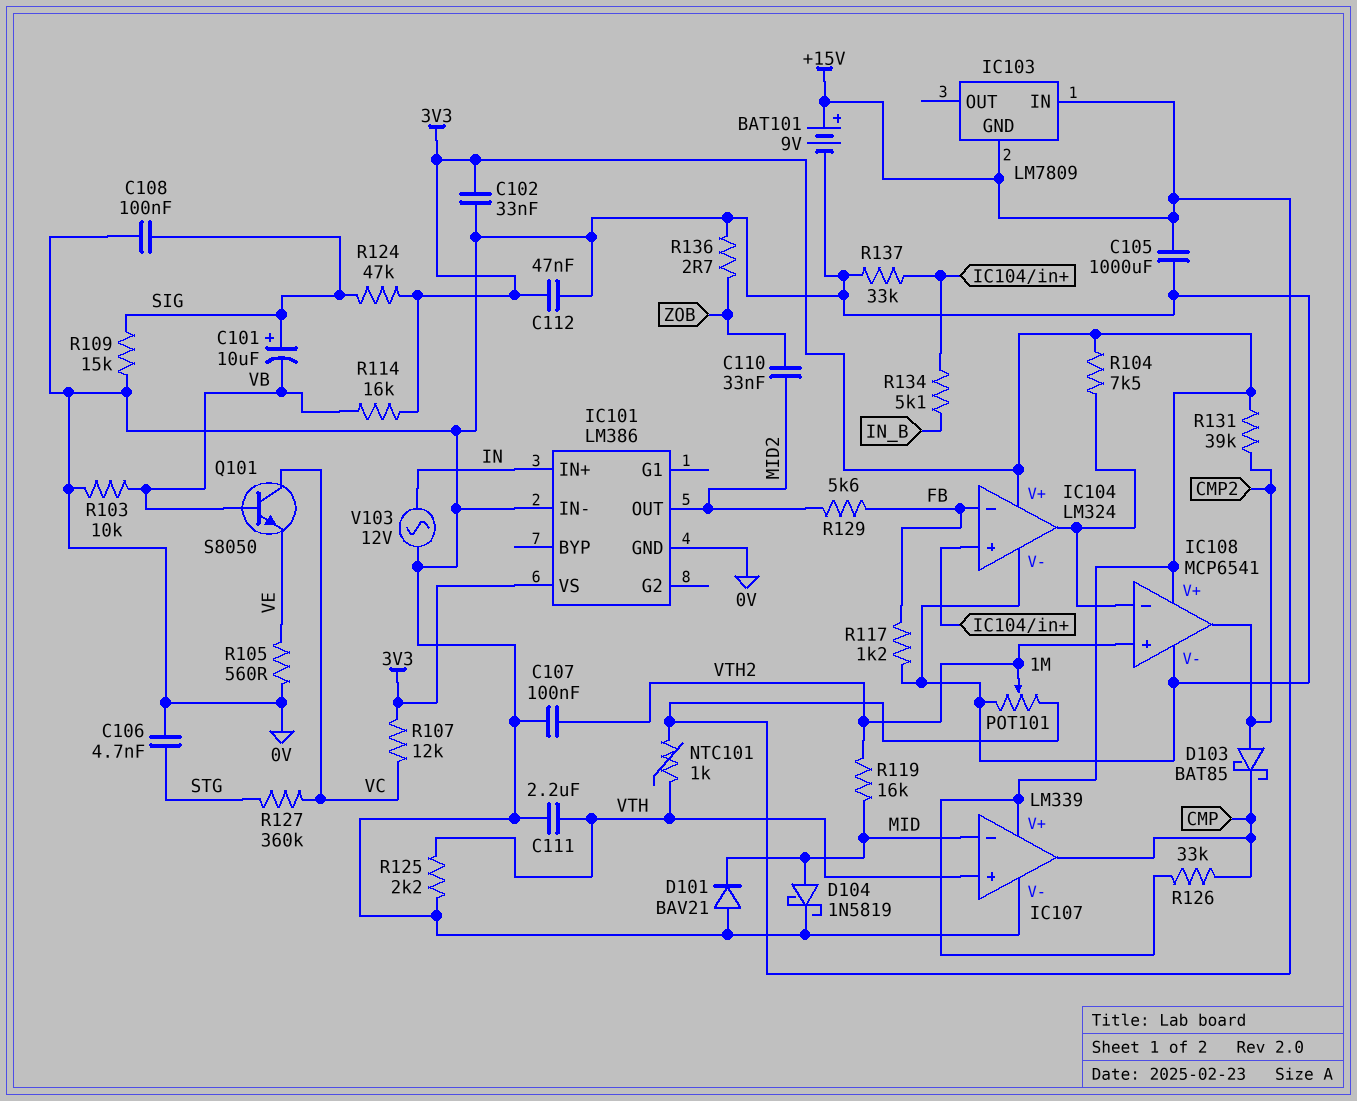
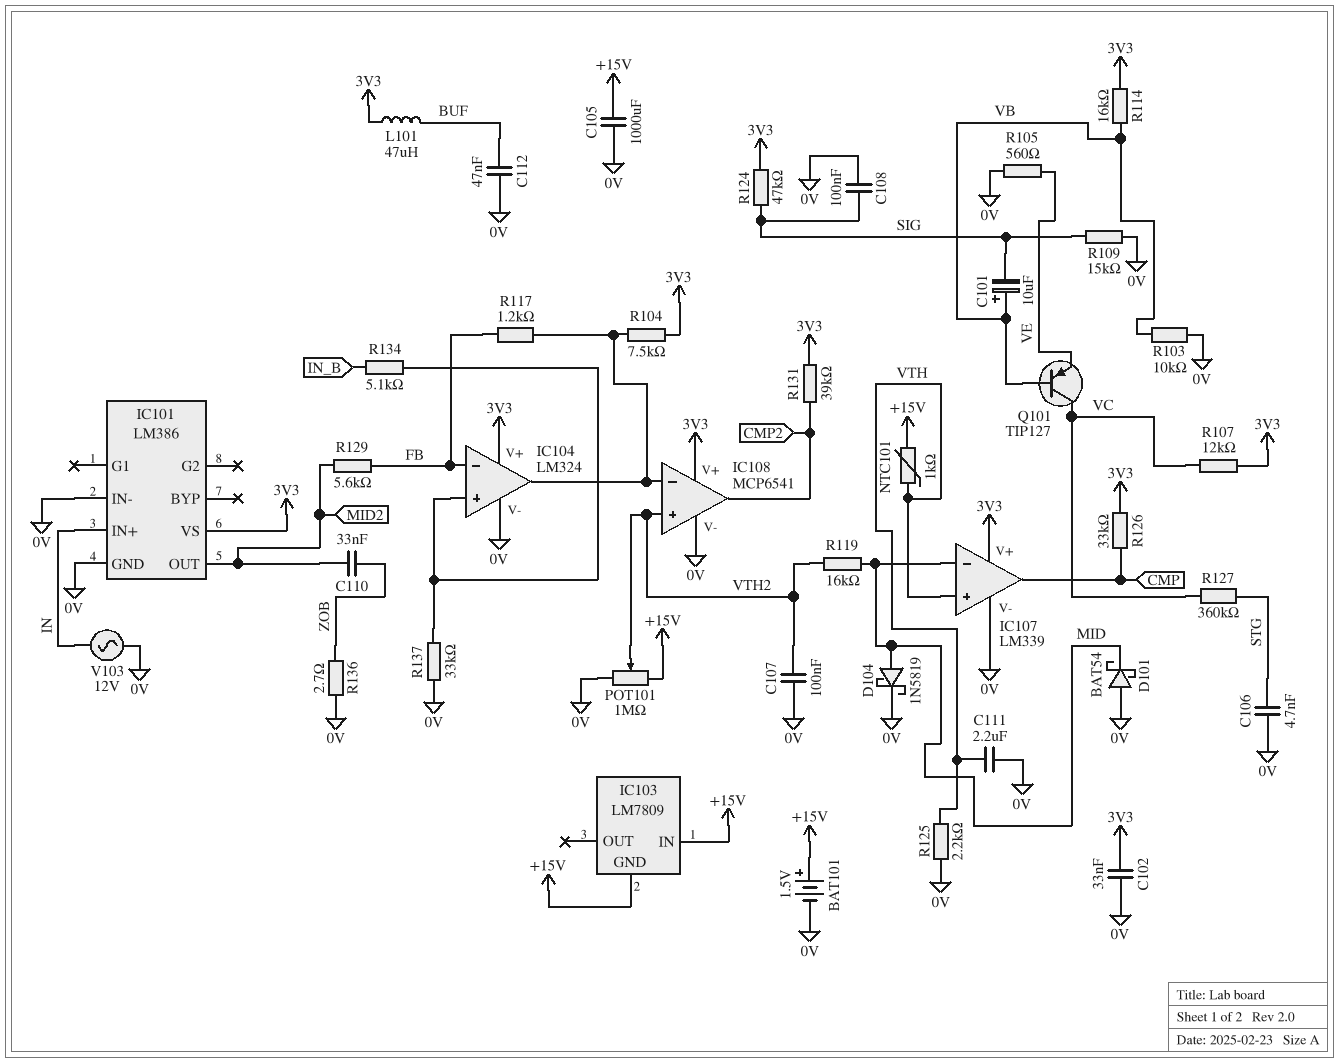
BAT101: 9V (plus +15V, minus 0V) -> 1.5V (plus +15V, minus 0V)
C101: 10uF (plus SIG, minus VB) -> 10uF (plus VB, minus SIG)
C112: 47nF (0V, 3V3) -> 47nF (0V, BUF)
D101: diode BAV21 (A 0V, K MID) -> schottky BAT54 (A 0V, K MID)
D103: schottky BAT85 (A CMP2, K CMP) -> none
L101: none -> 47uH (3V3, BUF)
Q101: NPN S8050 (B VB, C VC, E VE) -> PNP TIP127 (B VB, C VC, E VE)
R117: 1.2k (0V, FB) -> 1.2k (FB, IC104/out)

